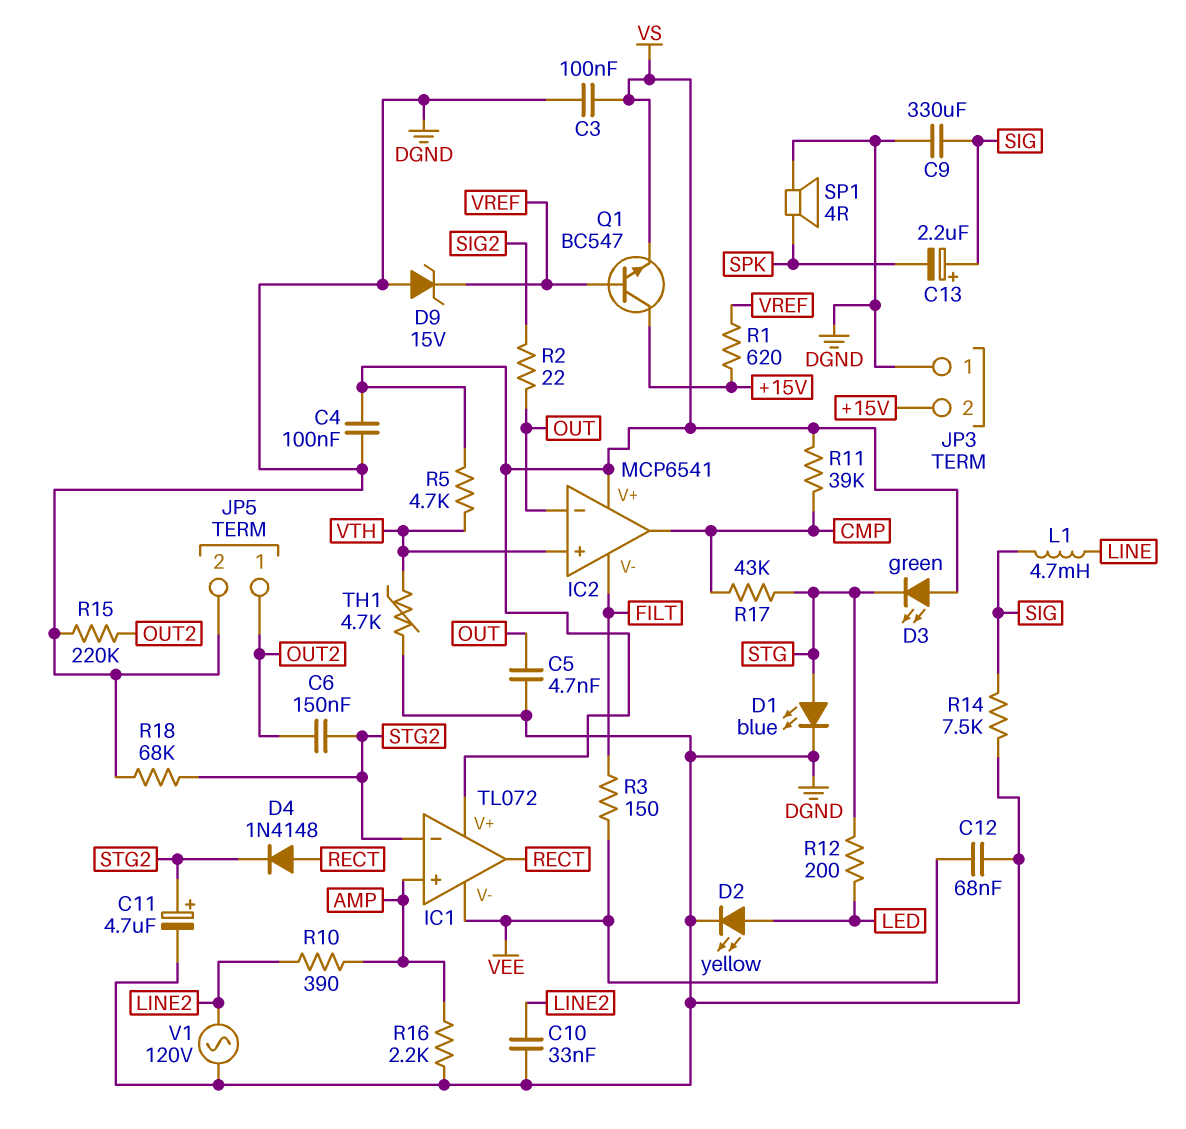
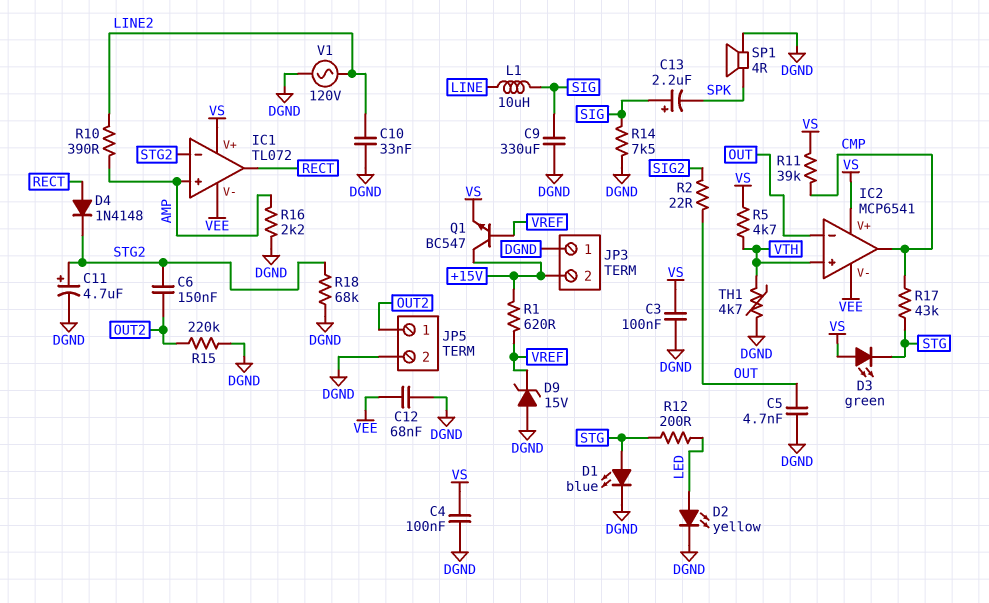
IC2 pin V-: FILT -> VEE
L1: 4.7mH (LINE, SIG) -> 10uH (LINE, SIG)
R3: 150 (FILT, VEE) -> none

